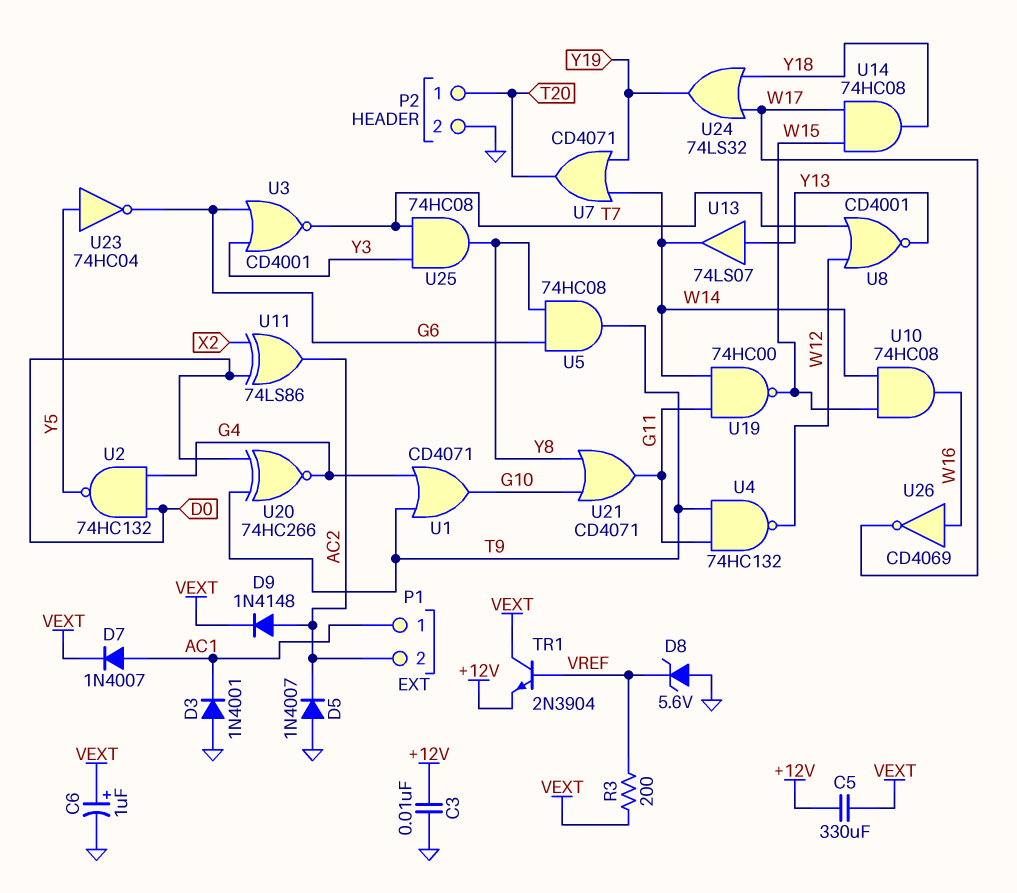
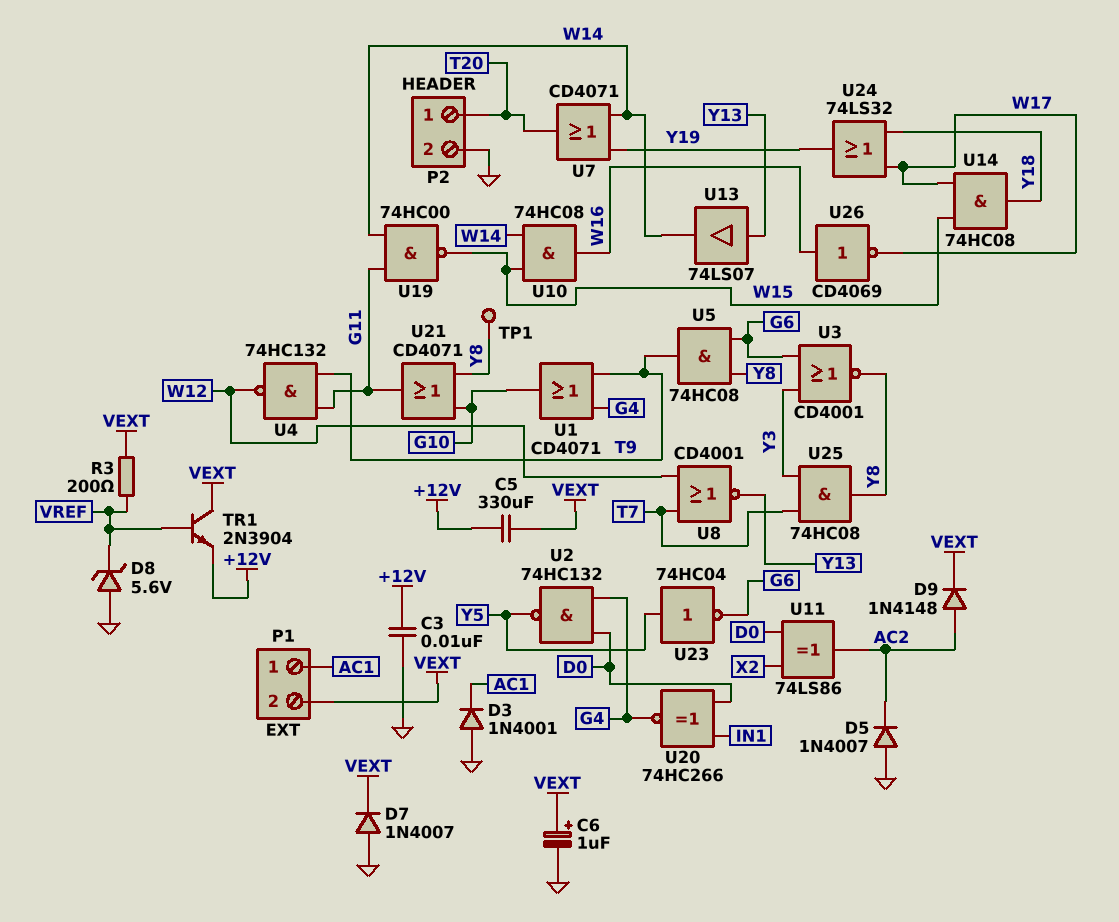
D7: diode 1N4007 (A AC1, K VEXT) -> diode 1N4007 (A GND, K VEXT)
P1 pin 2: AC2 -> VEXT
TP1: none -> test point (Y8)
U3: NOR CD4001 (in G6, in Y3, out T7) -> NOR CD4001 (in G6, in Y3, out Y8)
U20: XNOR 74HC266 (in D0, in T9, out G4) -> XNOR 74HC266 (in D0, in IN1, out G4)

